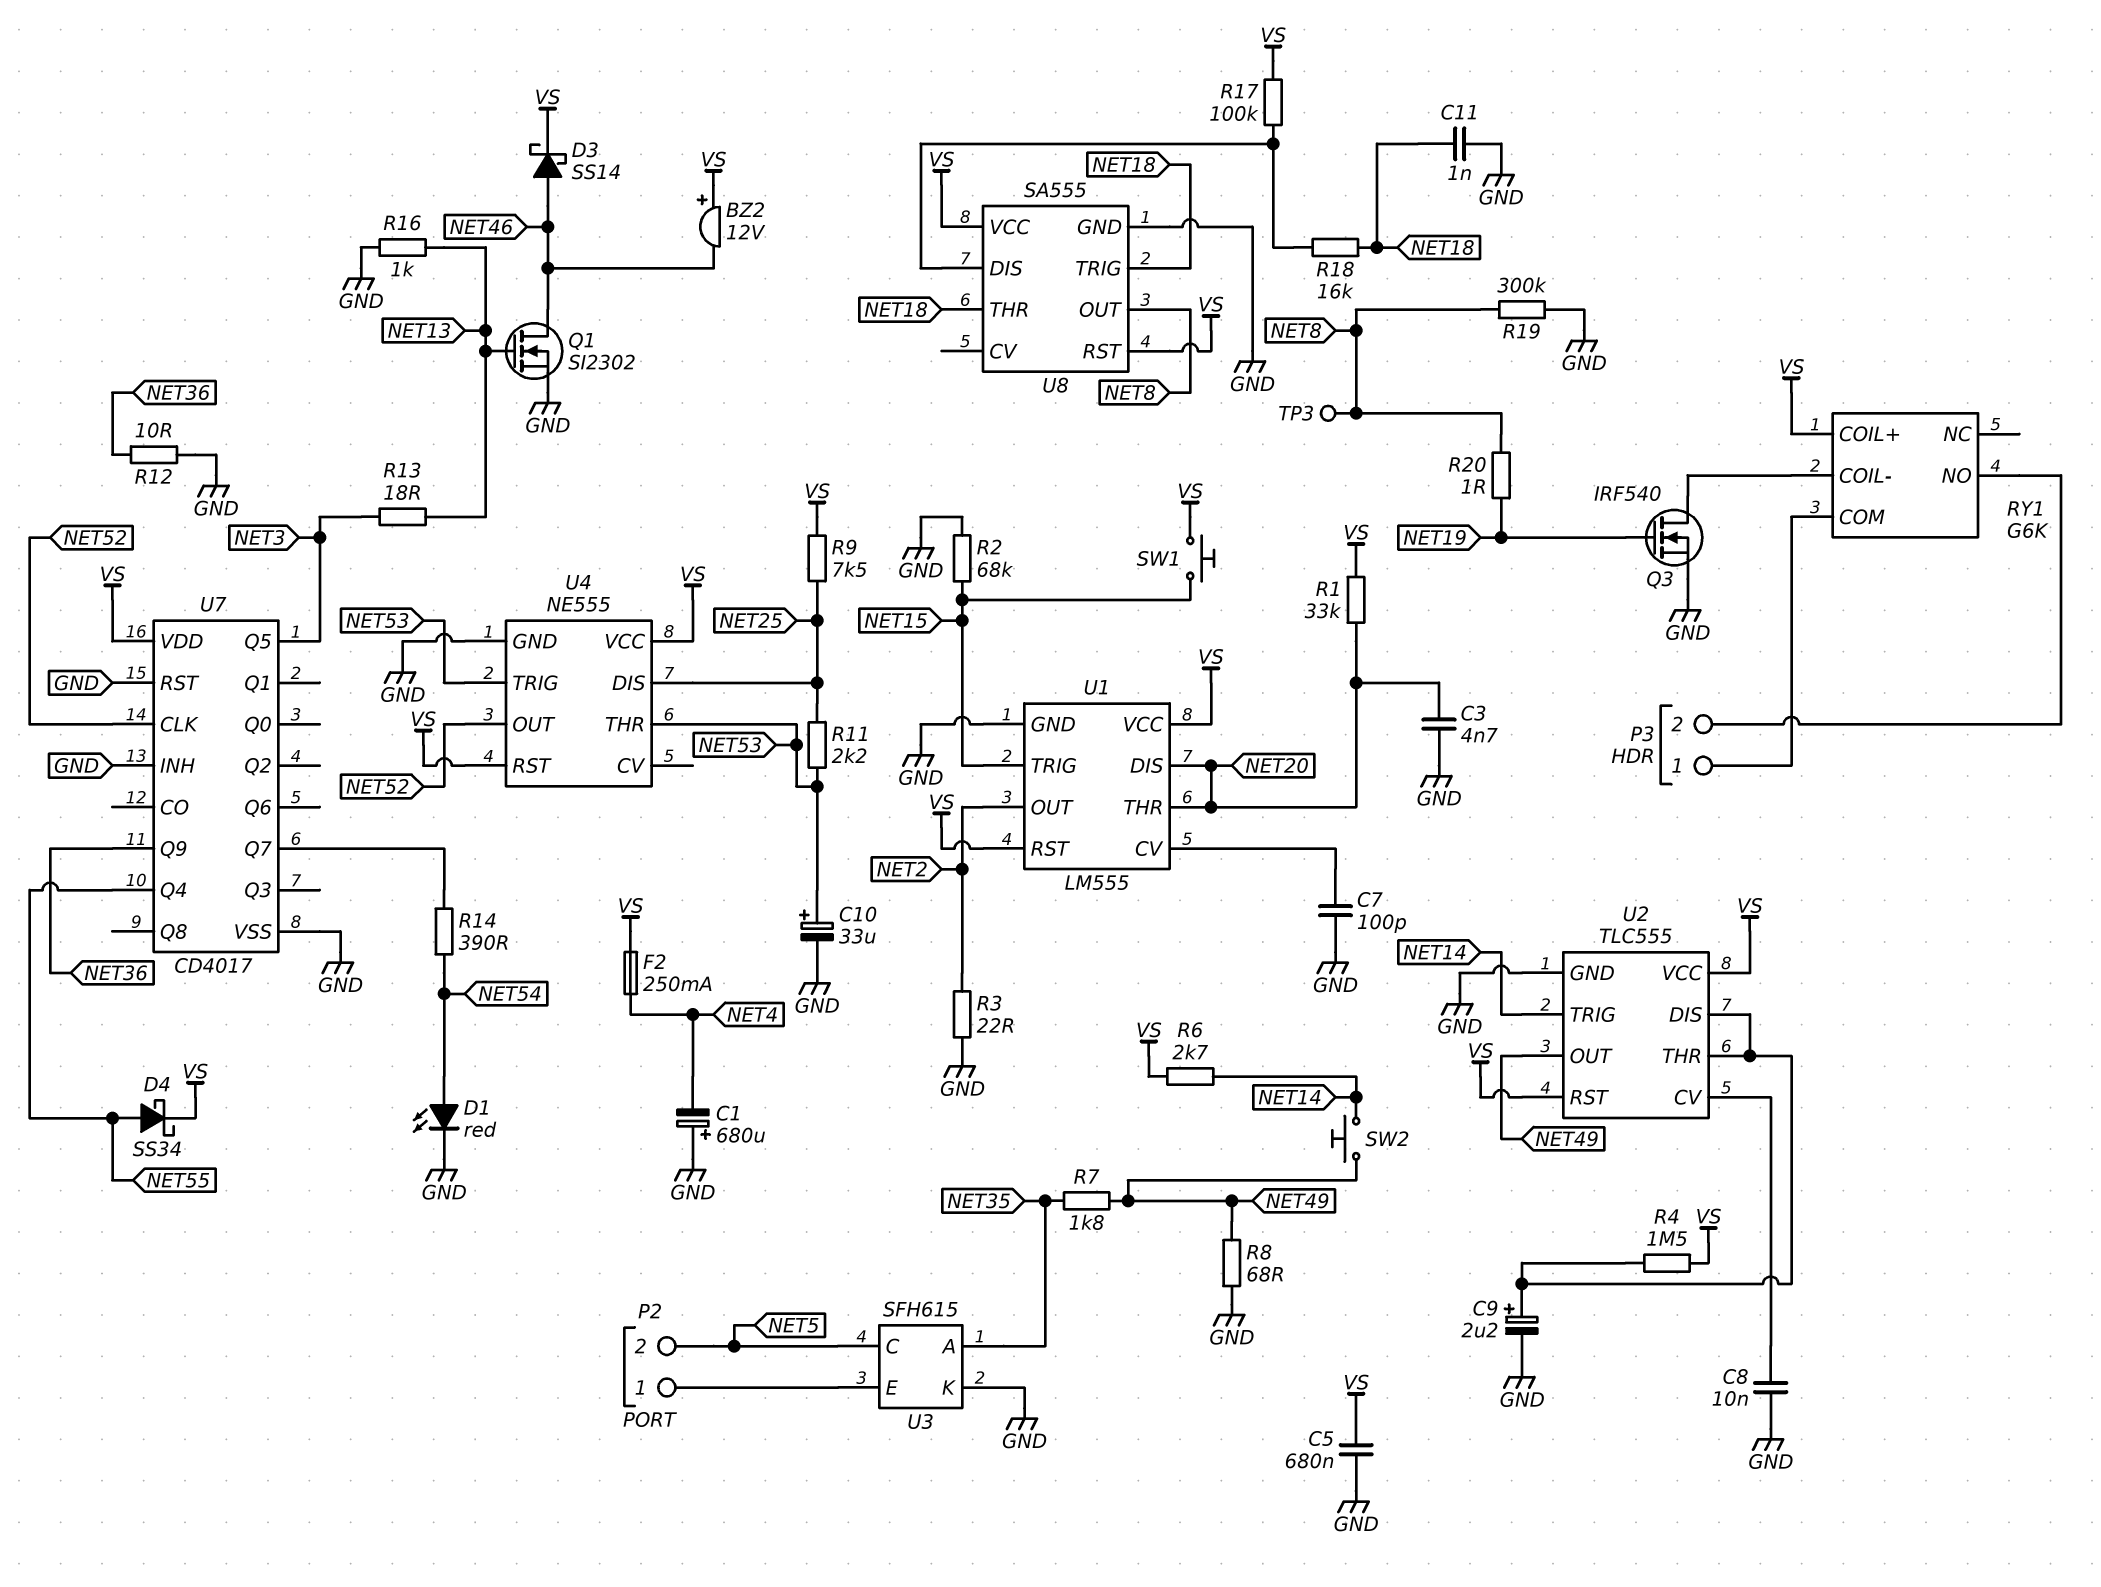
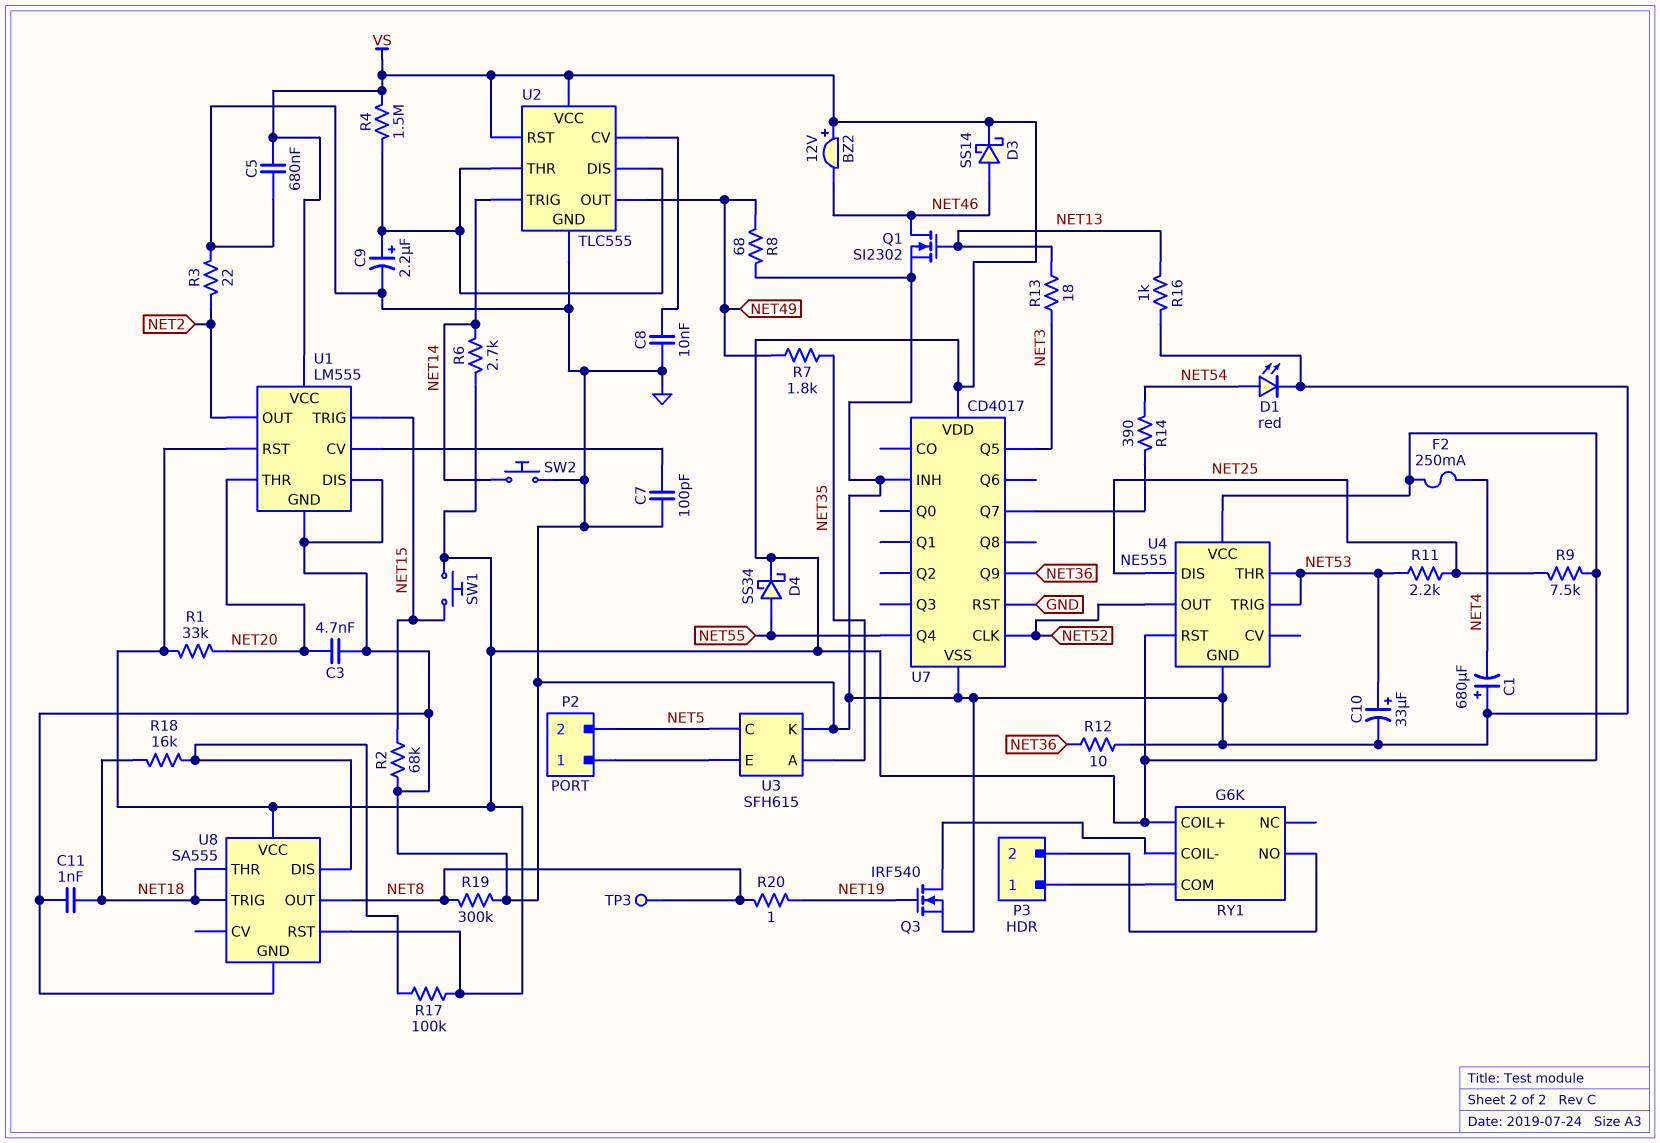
SW2: button (NET14, NET49) -> button (GND, NET14)
U1 pin DIS: NET20 -> GND

